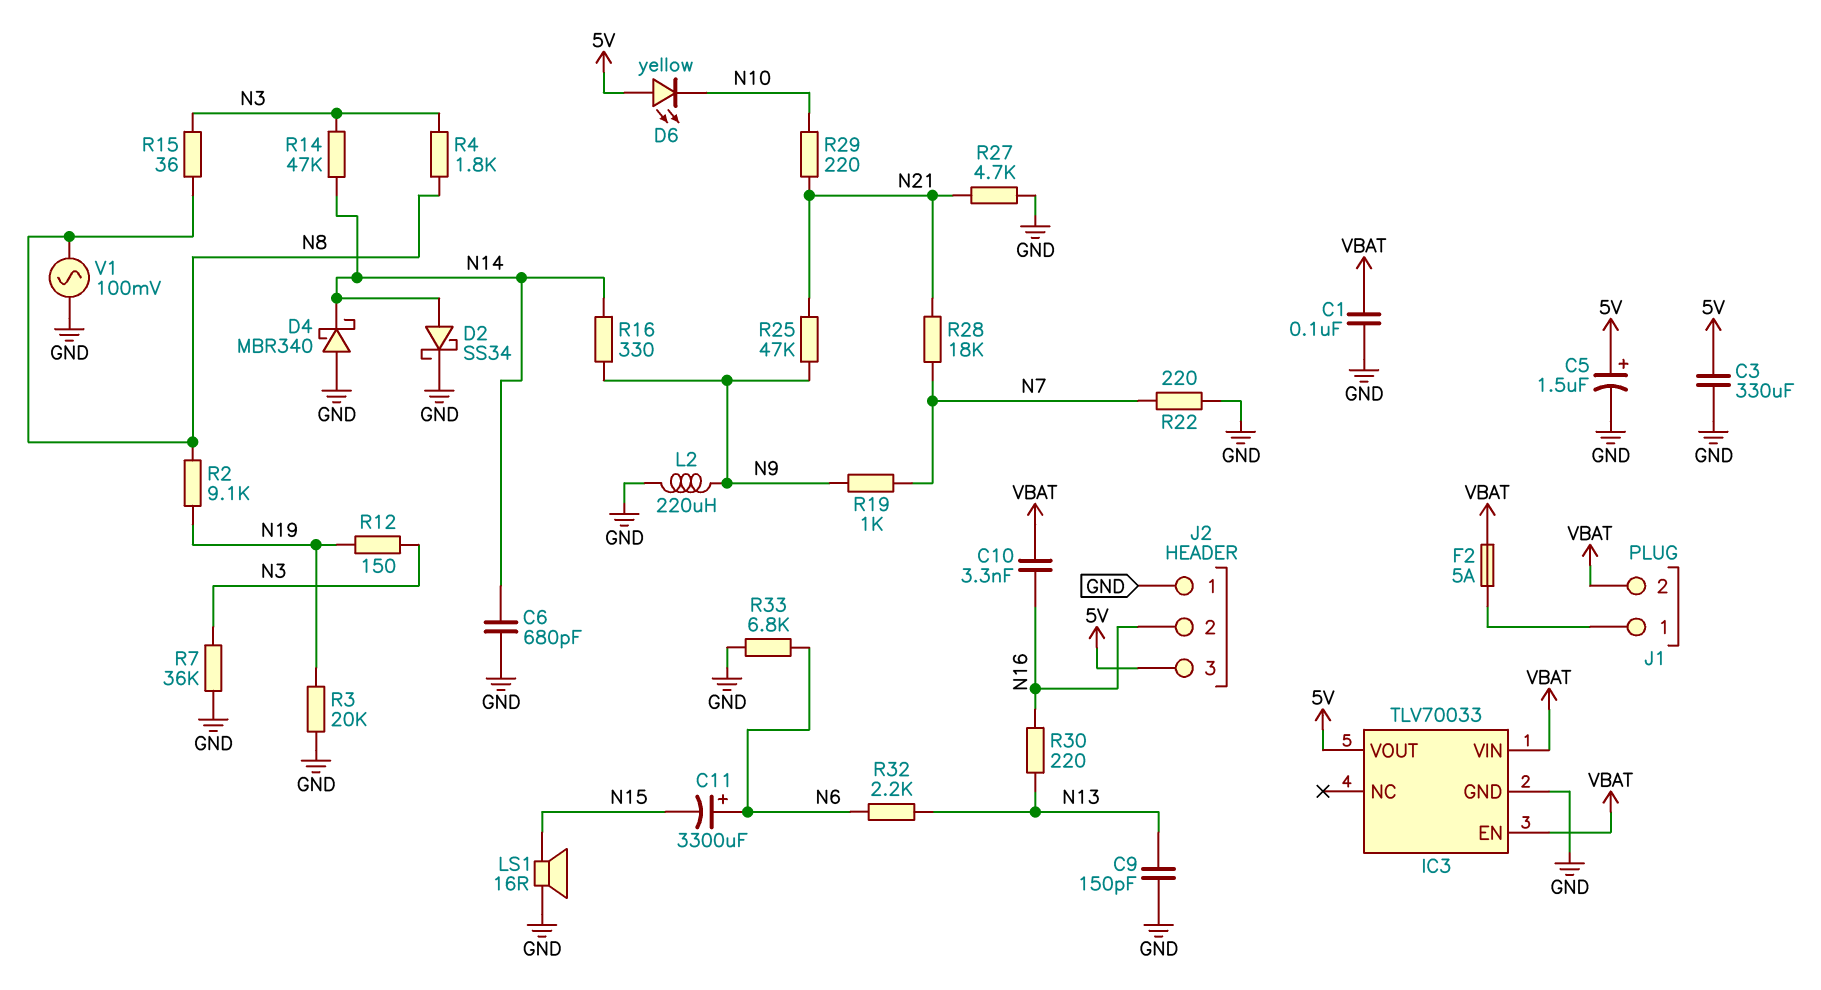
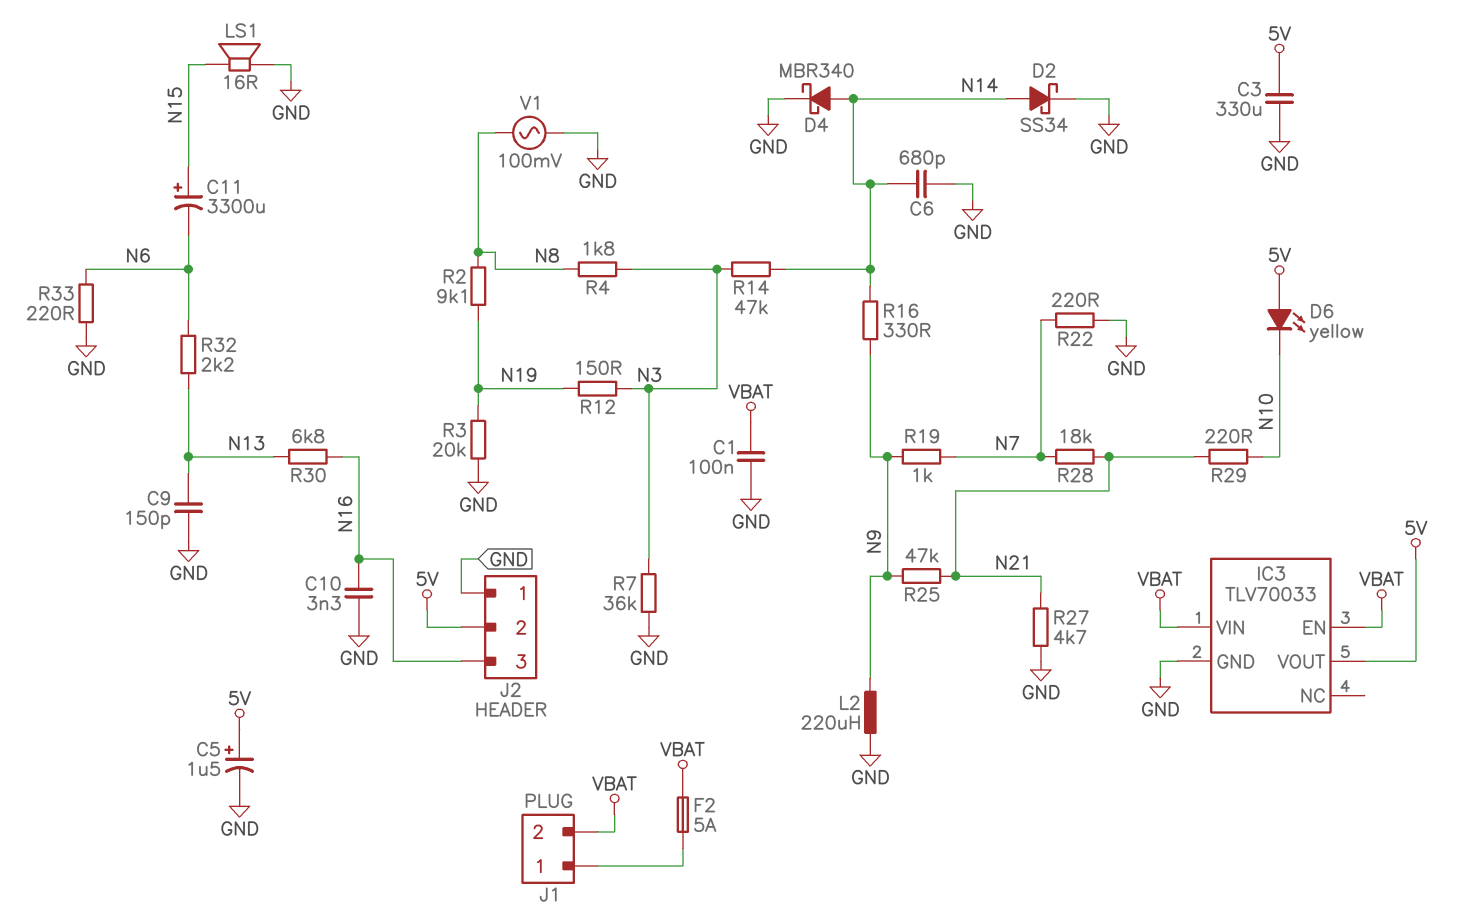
C10: 3.3nF (N16, VBAT) -> 3.3nF (GND, N16)
C11: 3300uF (plus N6, minus N15) -> 3300uF (plus N15, minus N6)
D4: schottky MBR340 (A GND, K N14) -> schottky MBR340 (A N14, K GND)
J2 pin 2: N16 -> 5V
J2 pin 3: 5V -> N16
R15: 36 (N3, N8) -> none
R30: 220 (N13, N16) -> 6.8k (N13, N16)
R33: 6.8k (GND, N6) -> 220 (GND, N6)

